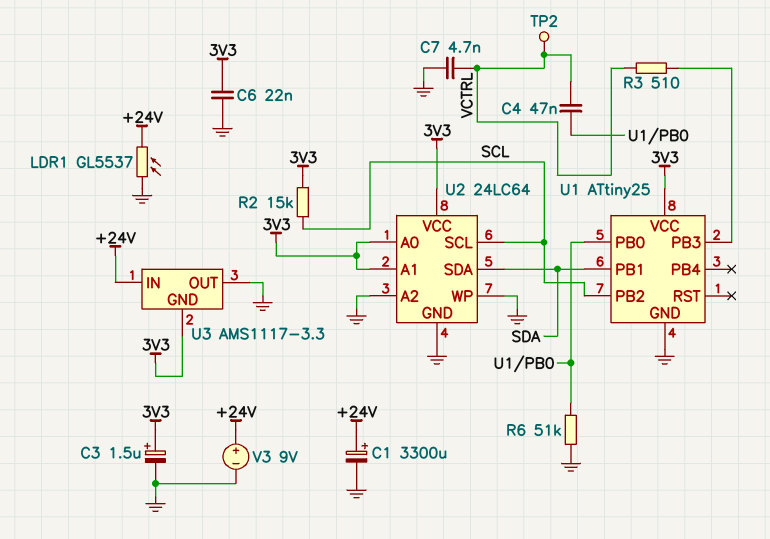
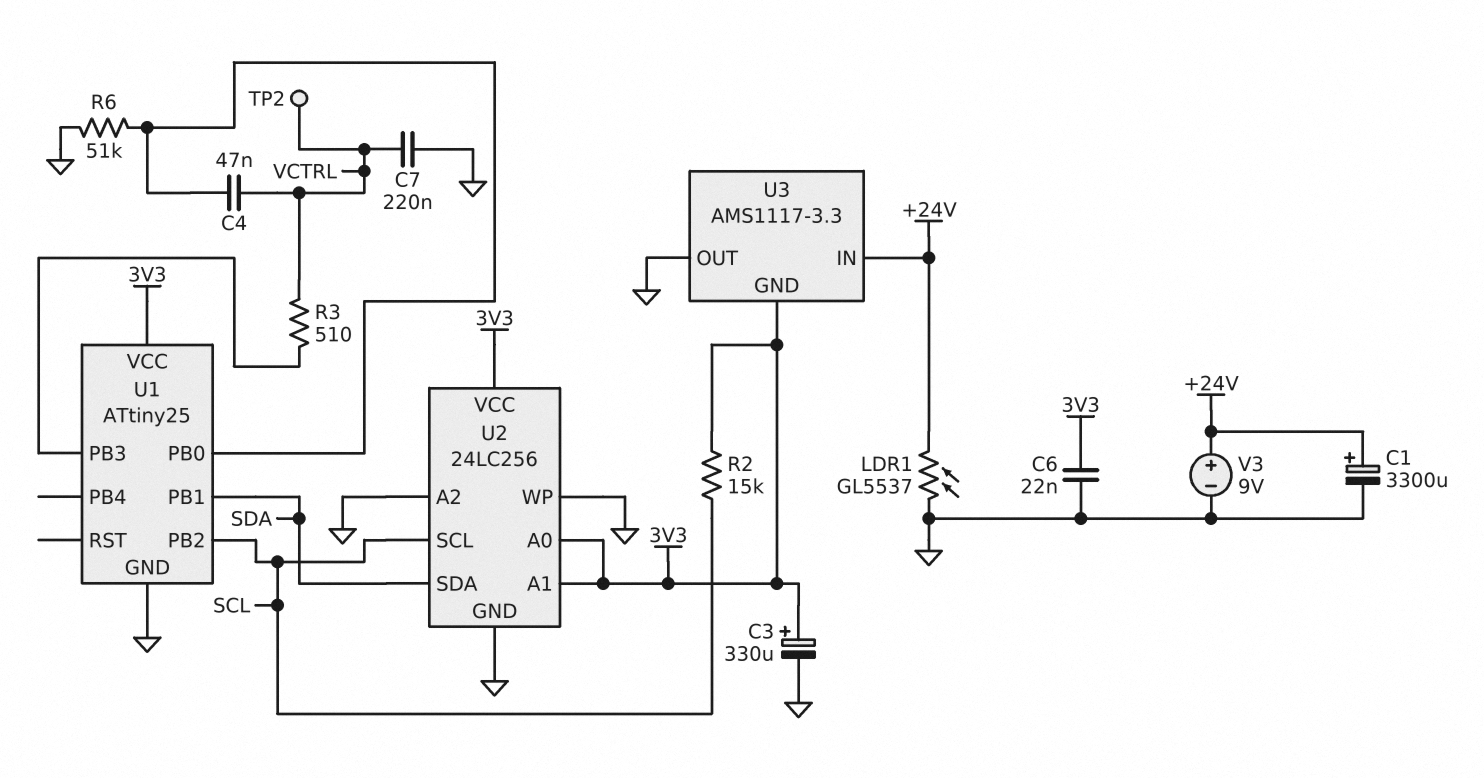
C3: 1.5uF (plus 3V3, minus GND) -> 330uF (plus 3V3, minus GND)
C7: 4.7nF (GND, VCTRL) -> 220nF (GND, VCTRL)
U2: 24LC64 -> 24LC256

